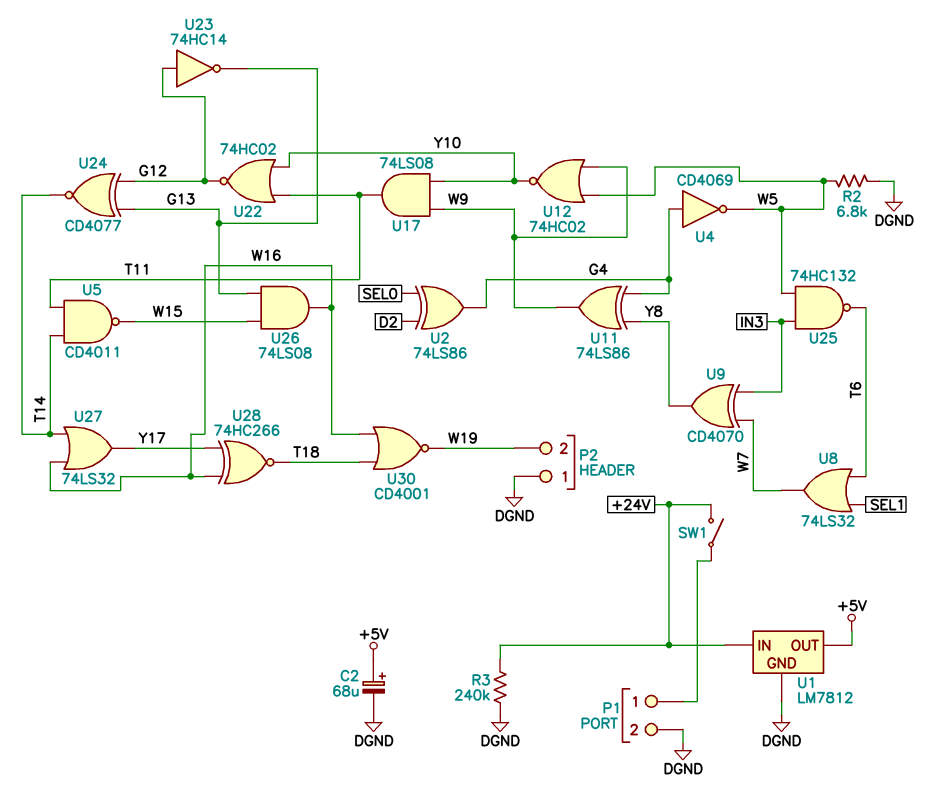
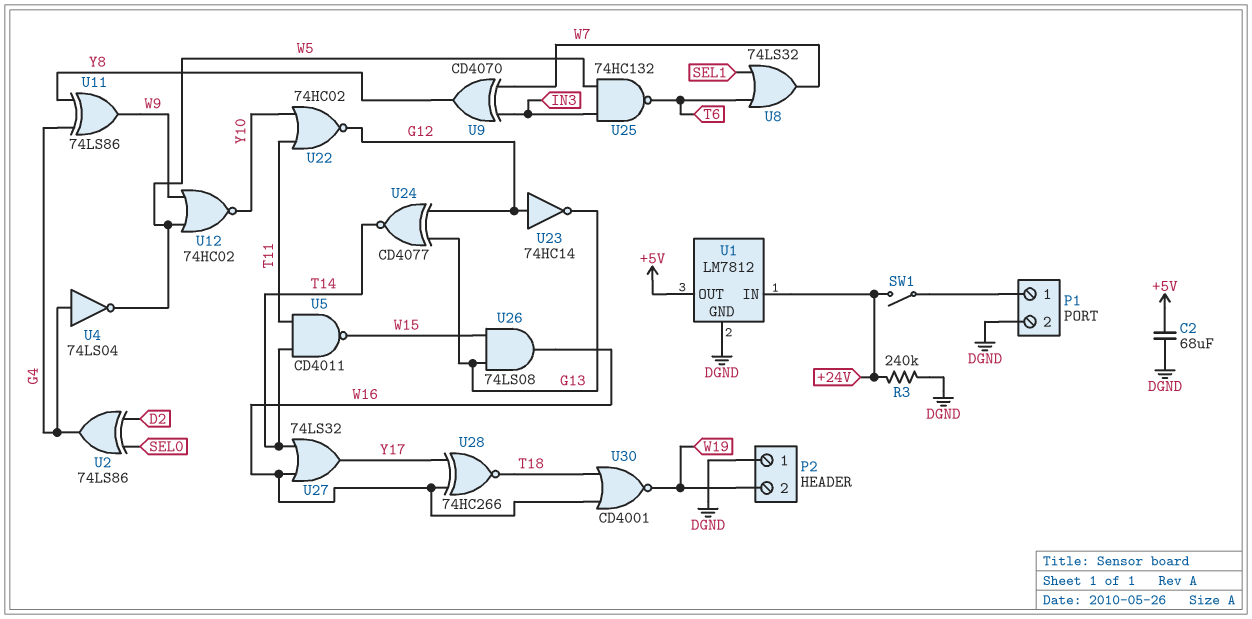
C2: 68uF (plus +5V, minus DGND) -> 68uF (+5V, DGND)
R2: 6.8k (DGND, W5) -> none
U4: NOT CD4069 (in G4, out W5) -> NOT 74LS04 (in G4, out W5)
U17: AND 74LS08 (in W9, in Y10, out T11) -> none

